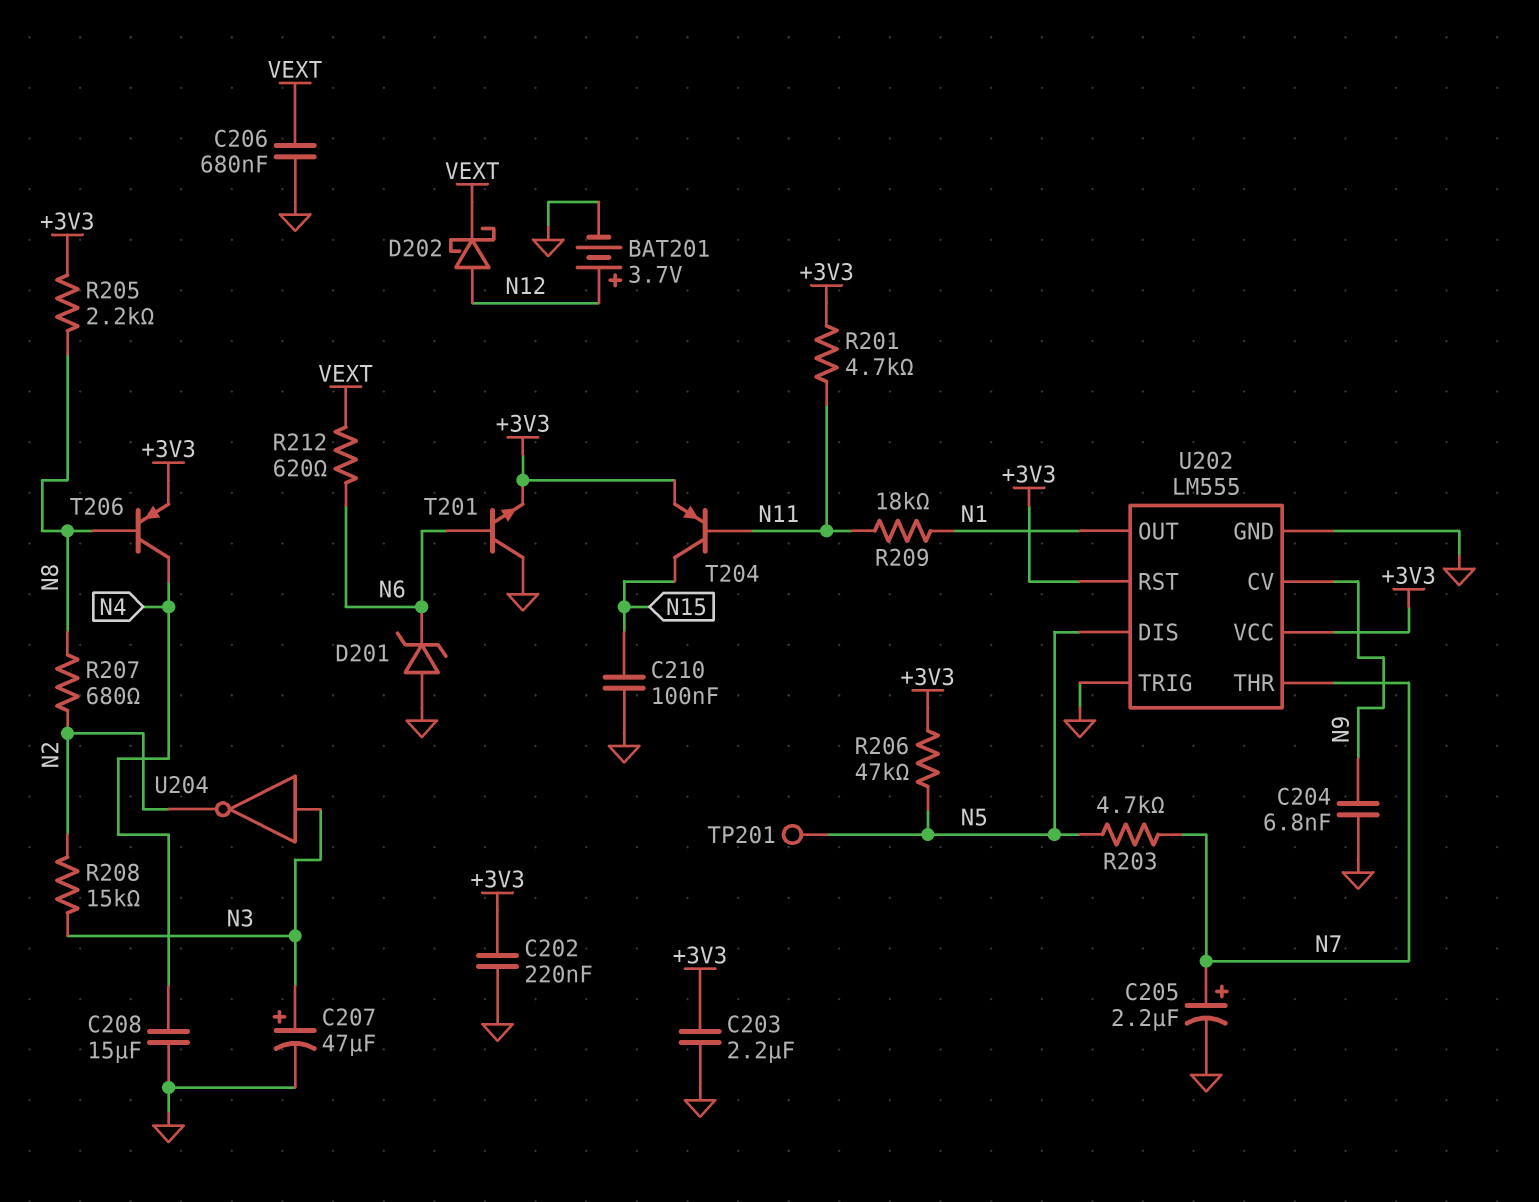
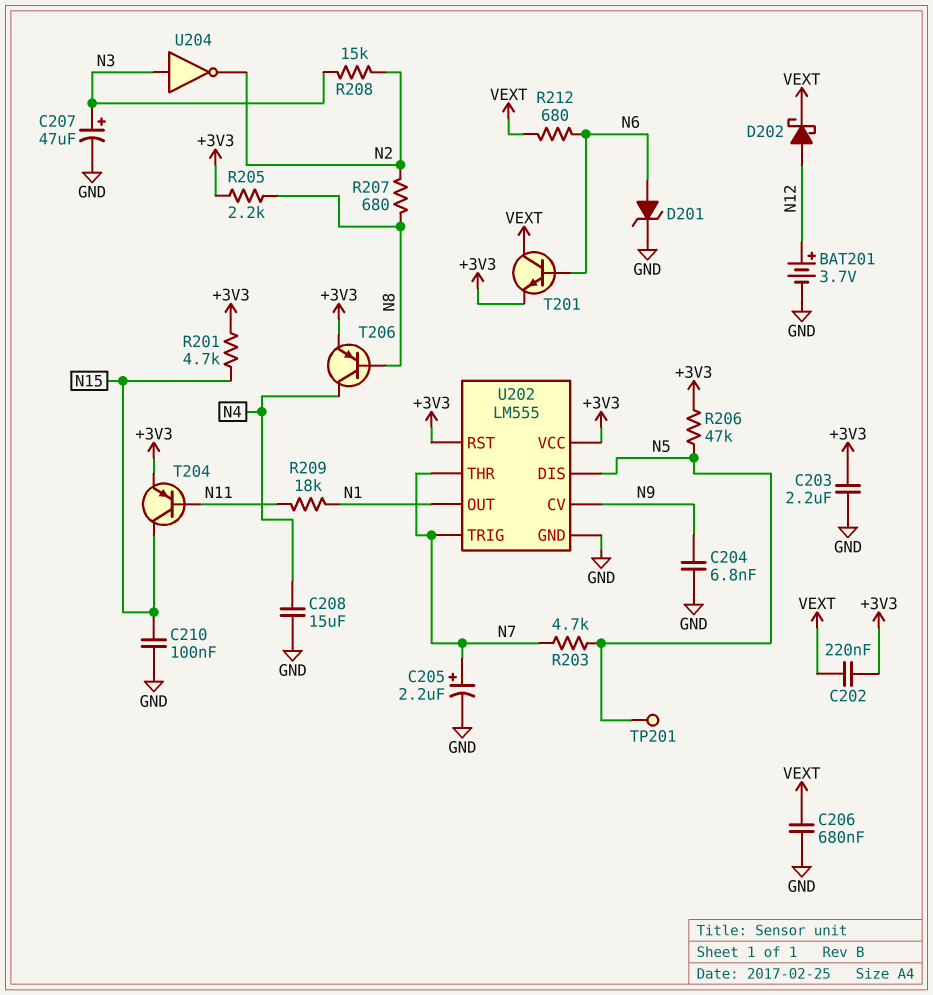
C202: 220nF (+3V3, GND) -> 220nF (+3V3, VEXT)
D201: zener (A GND, K N6) -> zener (A N6, K GND)
R201: 4.7k (+3V3, N11) -> 4.7k (+3V3, N15)
R212: 620 (N6, VEXT) -> 680 (N6, VEXT)
T201: NPN (B N6, C GND, E +3V3) -> NPN (B N6, C VEXT, E +3V3)
U202 pin TRIG: GND -> N7

